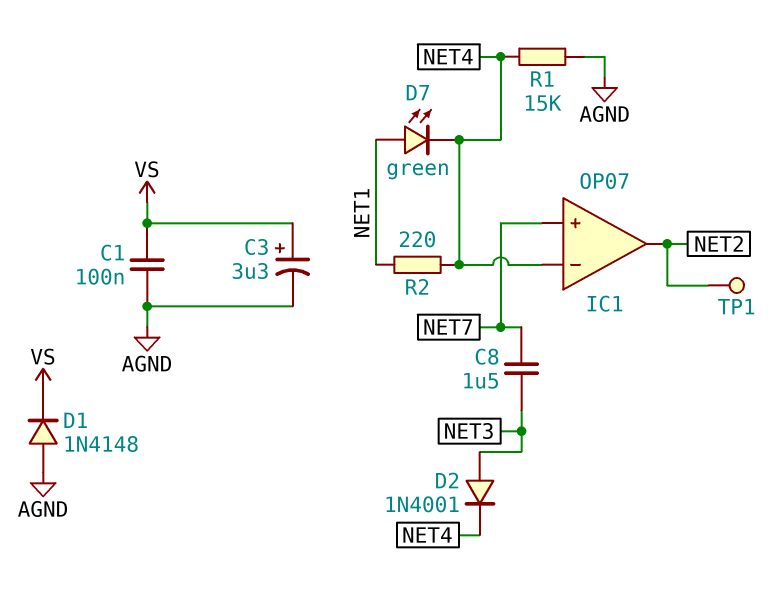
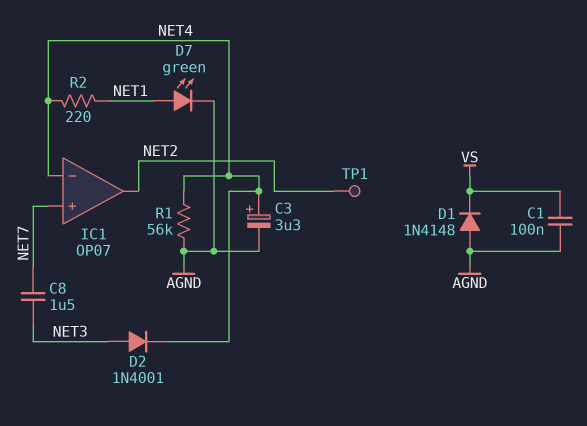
C3: 3.3uF (plus VS, minus AGND) -> 3.3uF (plus NET4, minus AGND)
D7: LED green (A NET1, K NET4) -> LED green (A NET1, K AGND)
R1: 15k (AGND, NET4) -> 56k (AGND, NET4)

